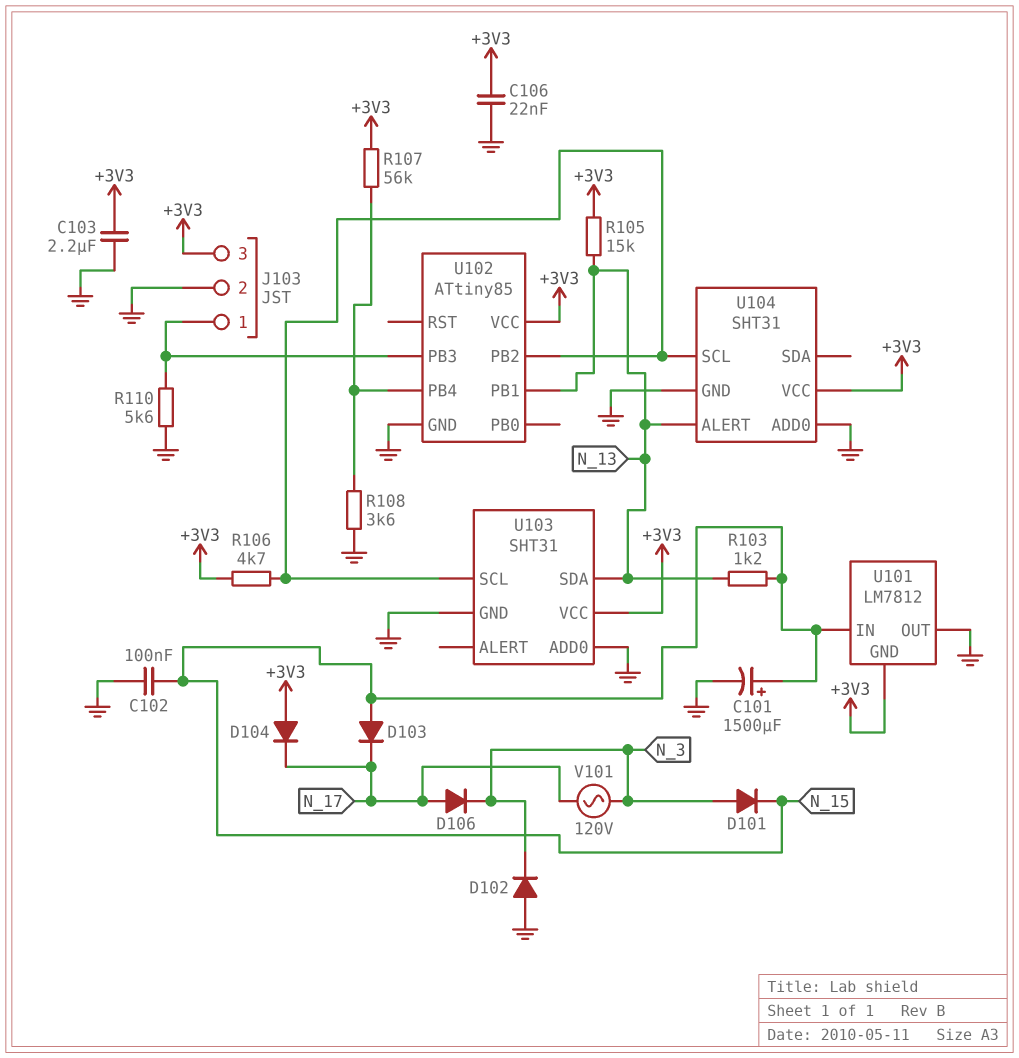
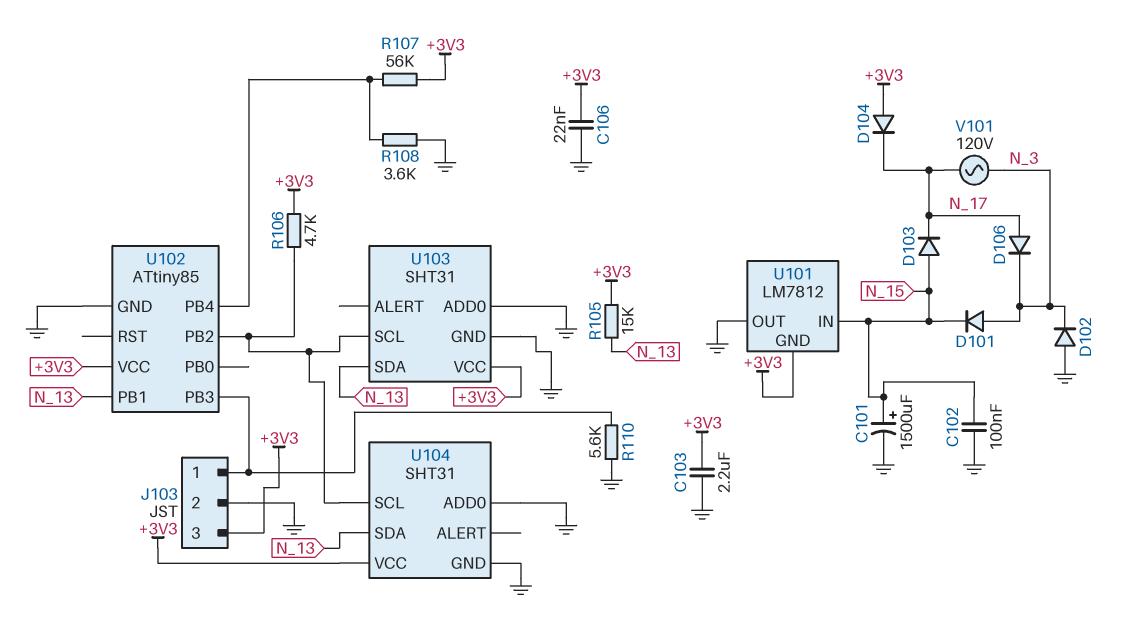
R103: 1.2k (N_13, N_15) -> none
U104 pin ALERT: N_13 -> none
U104 pin SDA: none -> N_13

